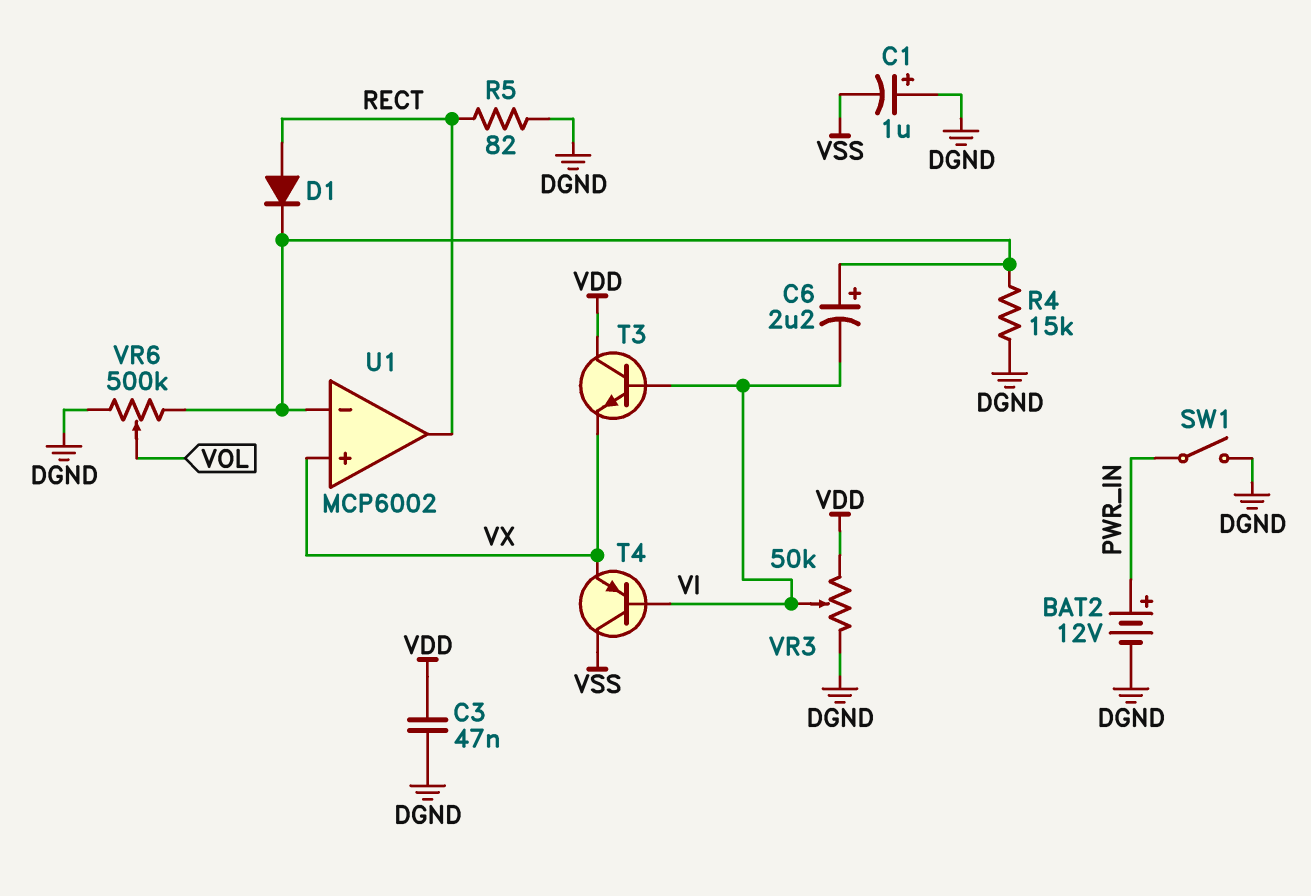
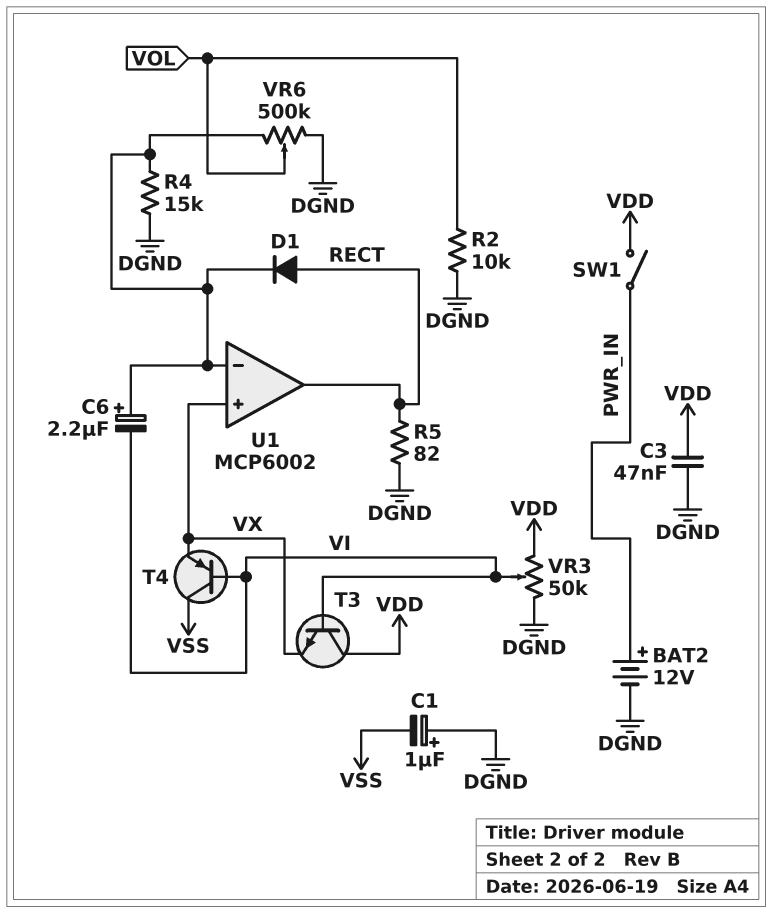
R2: none -> 10k (DGND, VOL)
SW1: switch (DGND, PWR_IN) -> switch (PWR_IN, VDD)

